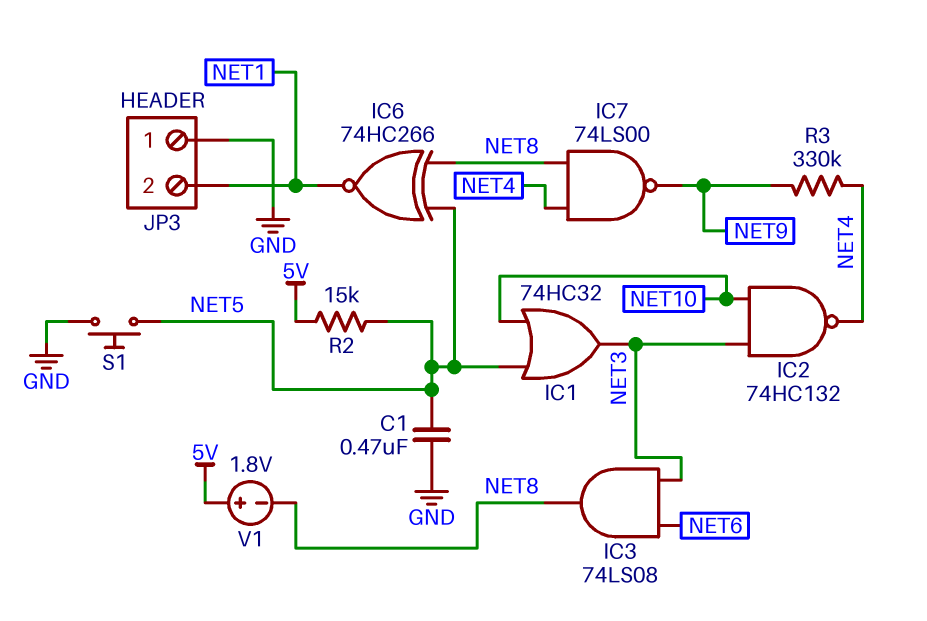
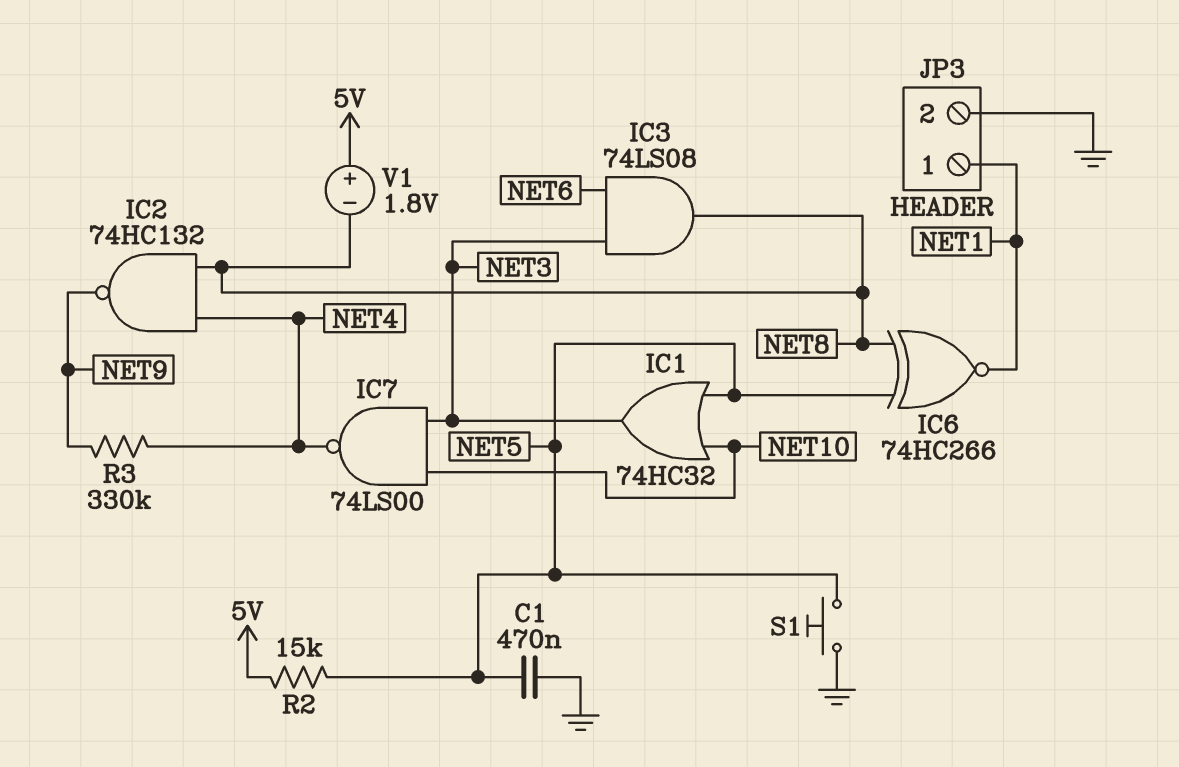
IC2: NAND 74HC132 (in NET3, in NET10, out NET4) -> NAND 74HC132 (in NET4, in NET8, out NET9)
IC7: NAND 74LS00 (in NET4, in NET8, out NET9) -> NAND 74LS00 (in NET3, in NET10, out NET4)
JP3 pin 1: GND -> NET1
JP3 pin 2: NET1 -> GND

